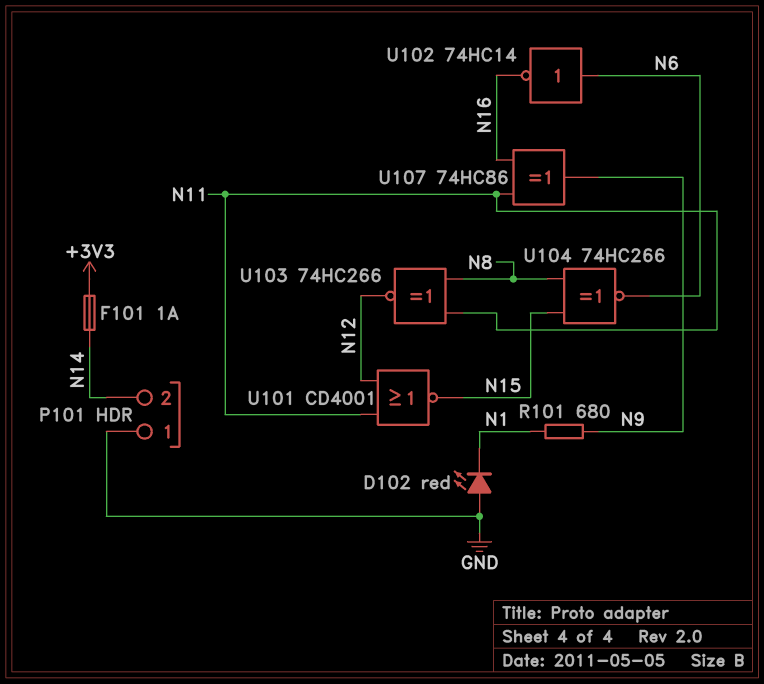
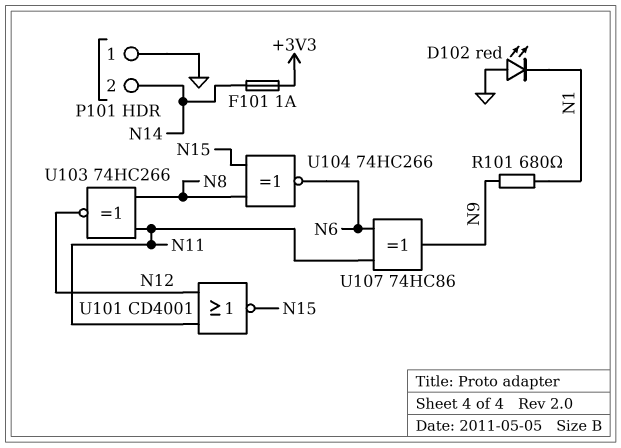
U102: NOT 74HC14 (in N6, out N16) -> none
U107: XOR 74HC86 (in N11, in N16, out N9) -> XOR 74HC86 (in N6, in N11, out N9)

